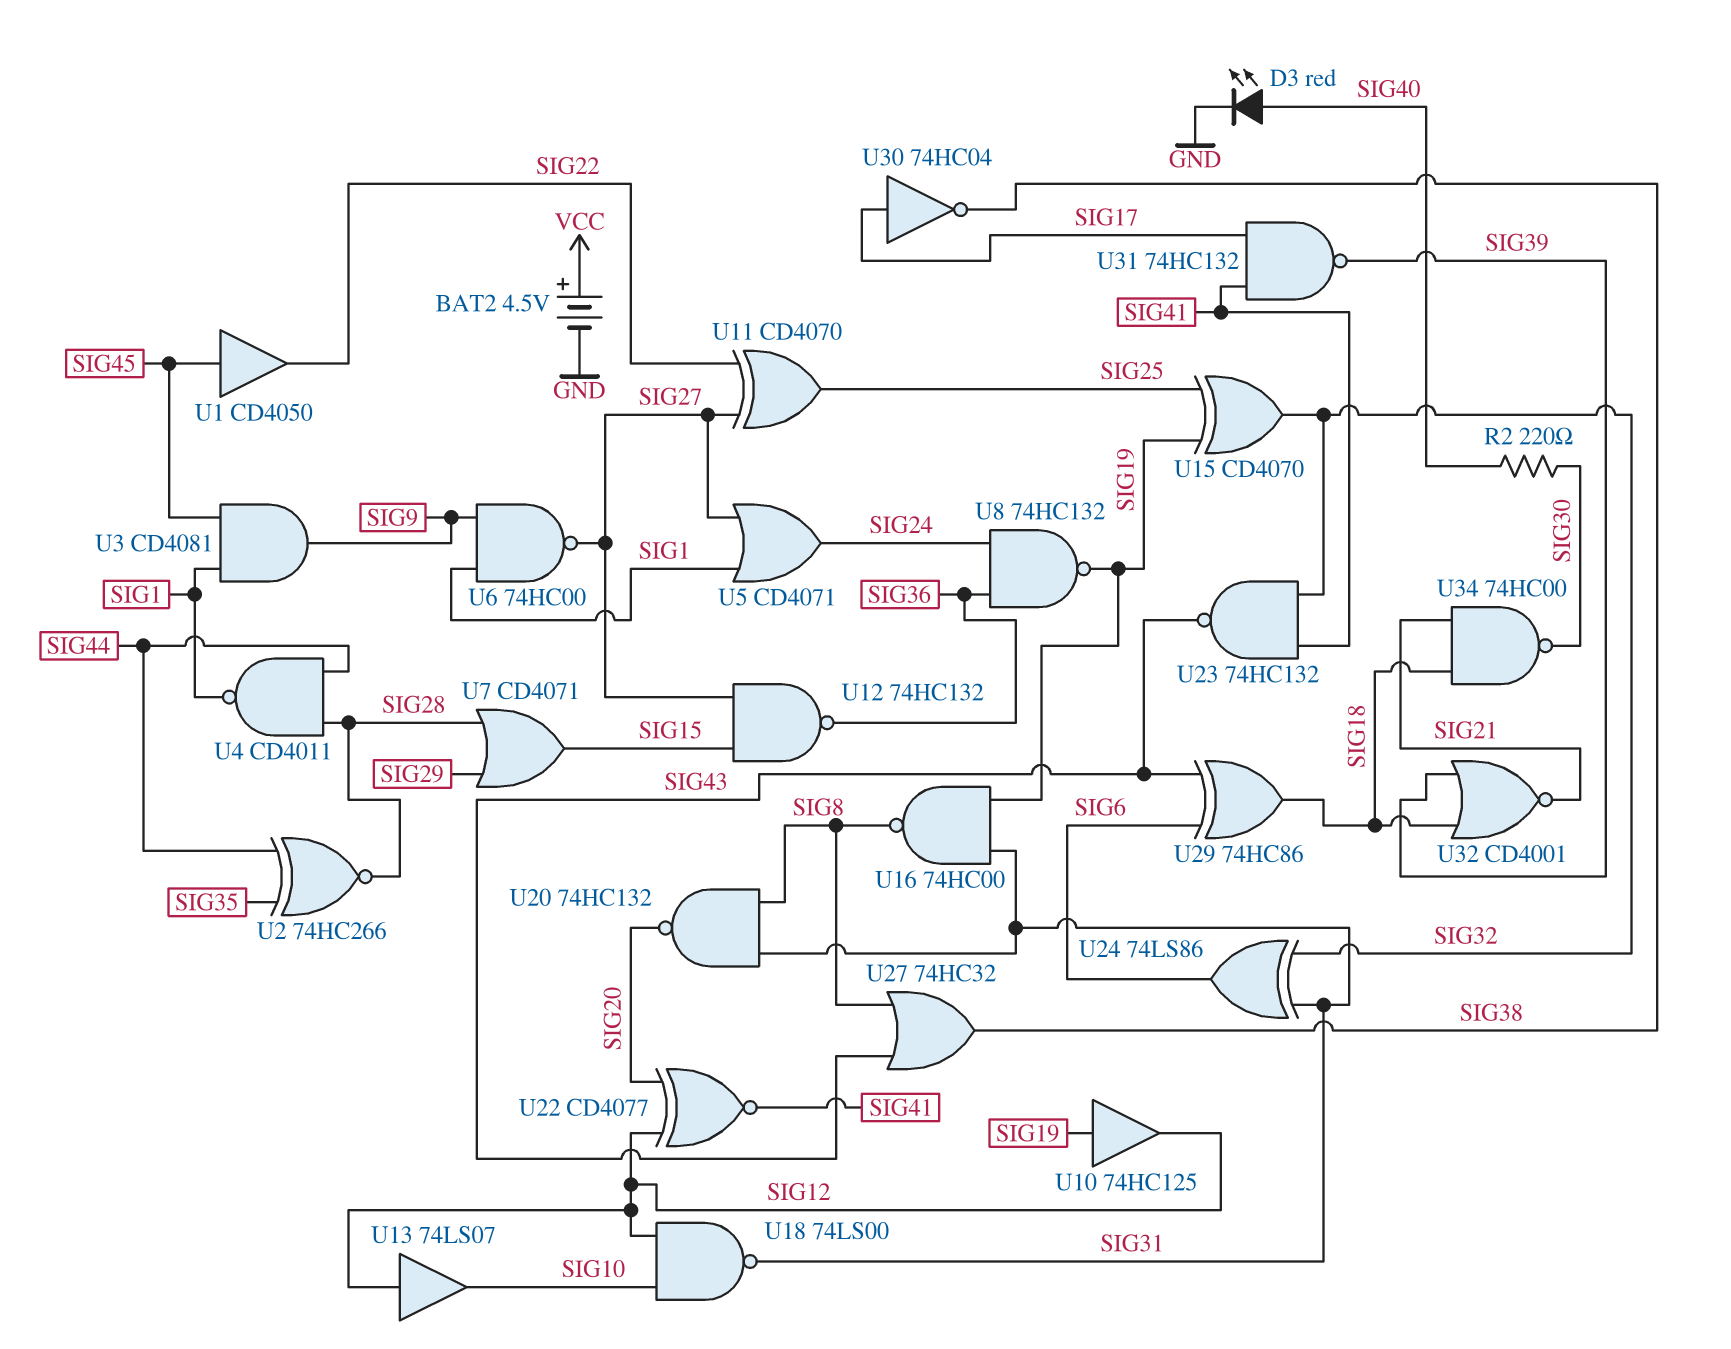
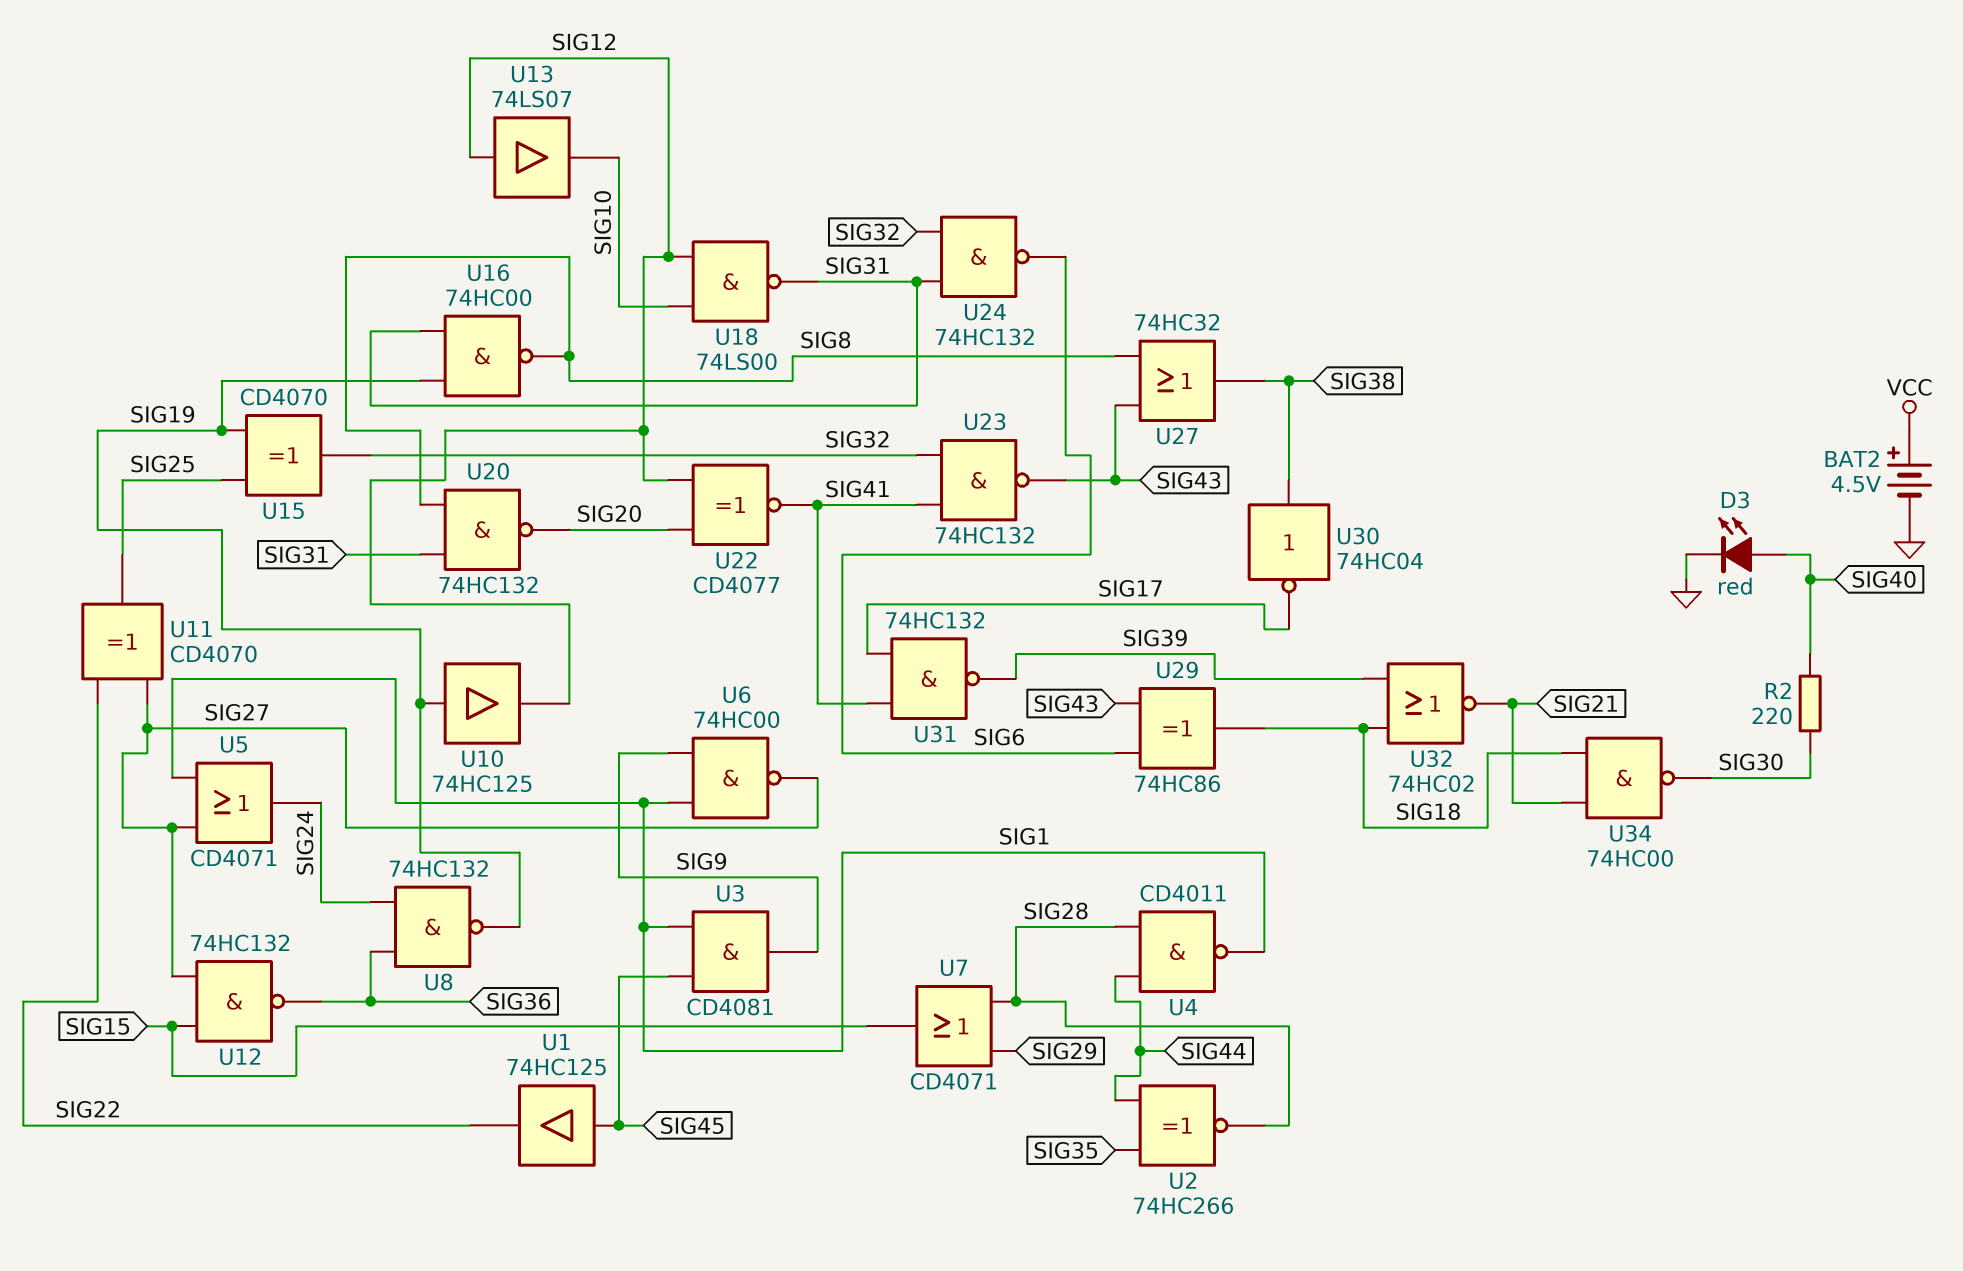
U1: buffer CD4050 (in SIG45, out SIG22) -> buffer 74HC125 (in SIG45, out SIG22)
U24: XOR 74LS86 (in SIG31, in SIG32, out SIG6) -> NAND 74HC132 (in SIG31, in SIG32, out SIG6)
U30: NOT 74HC04 (in SIG17, out SIG38) -> NOT 74HC04 (in SIG38, out SIG17)
U32: NOR CD4001 (in SIG18, in SIG39, out SIG21) -> NOR 74HC02 (in SIG18, in SIG39, out SIG21)

